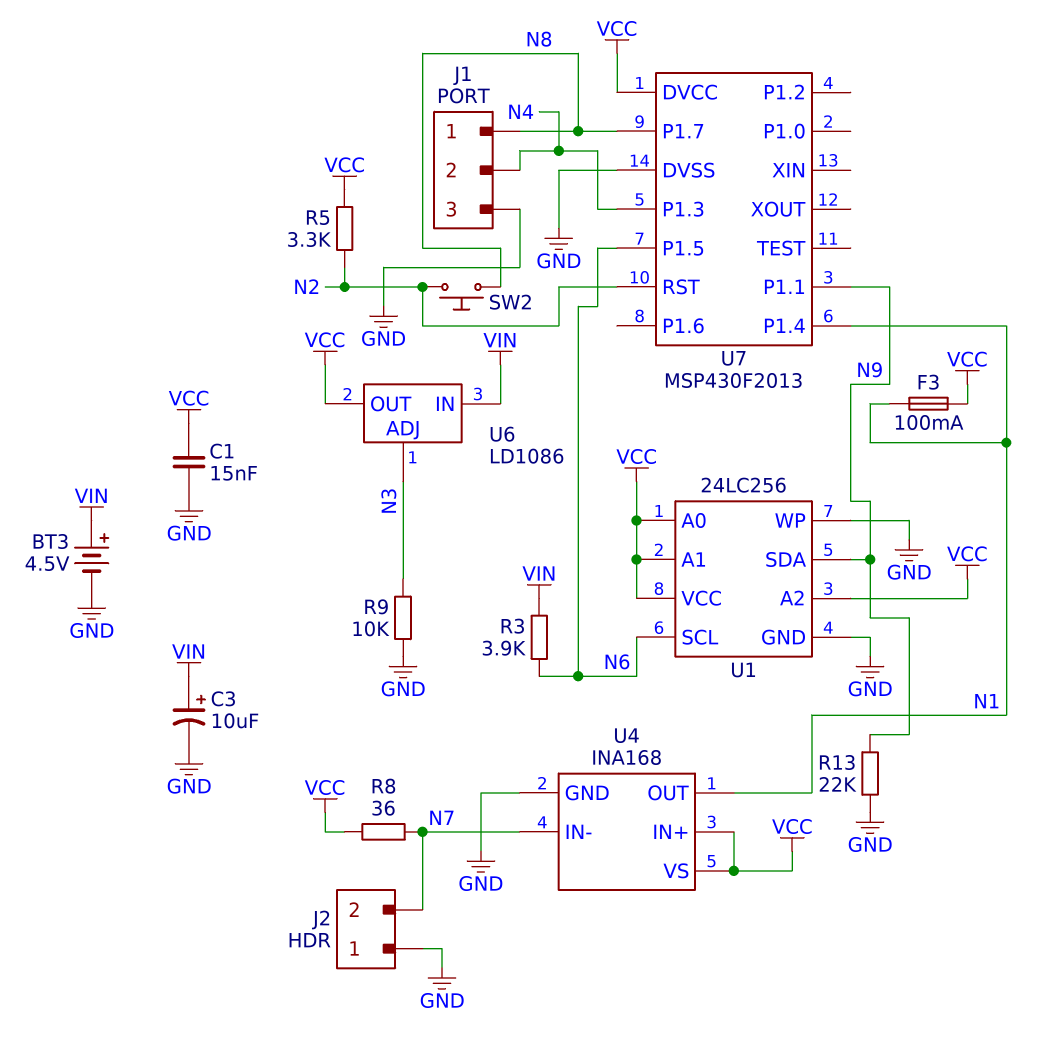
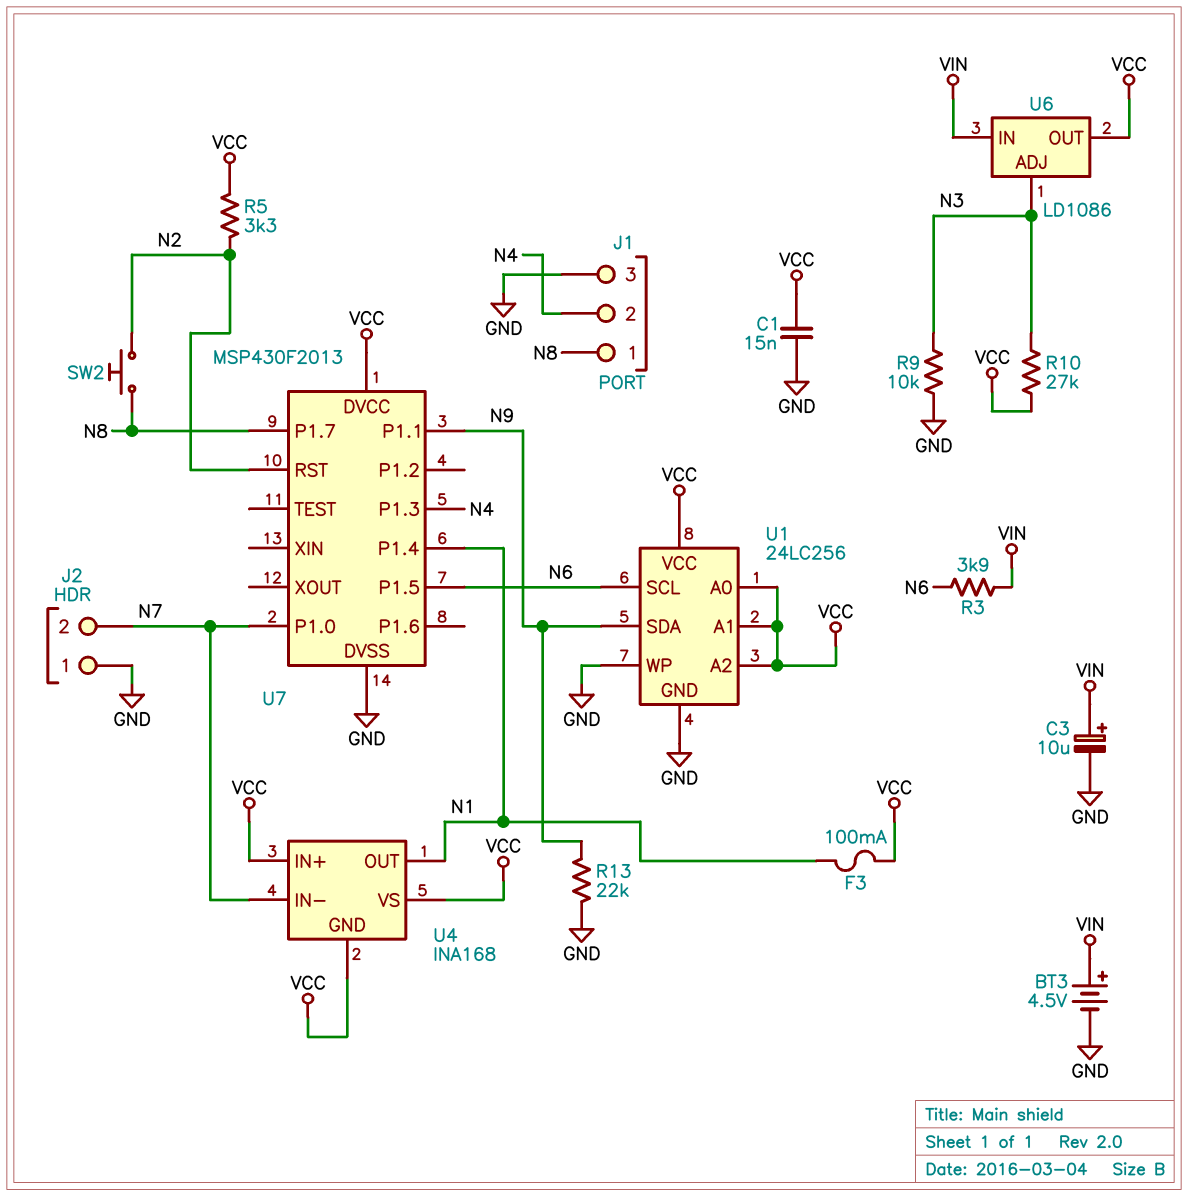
R8: 36 (N7, VCC) -> none
R10: none -> 27k (N3, VCC)
U4 pin GND: GND -> VCC
U7 pin P1.0: none -> N7

